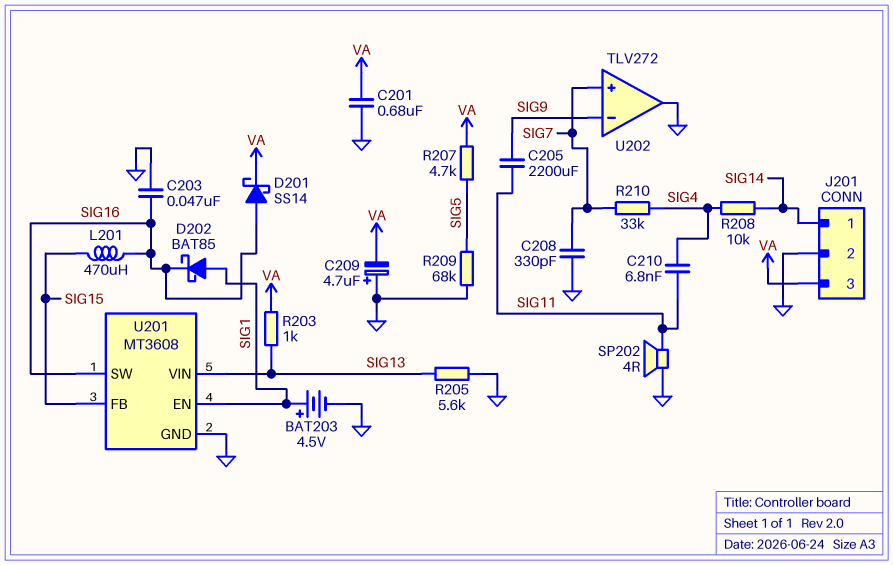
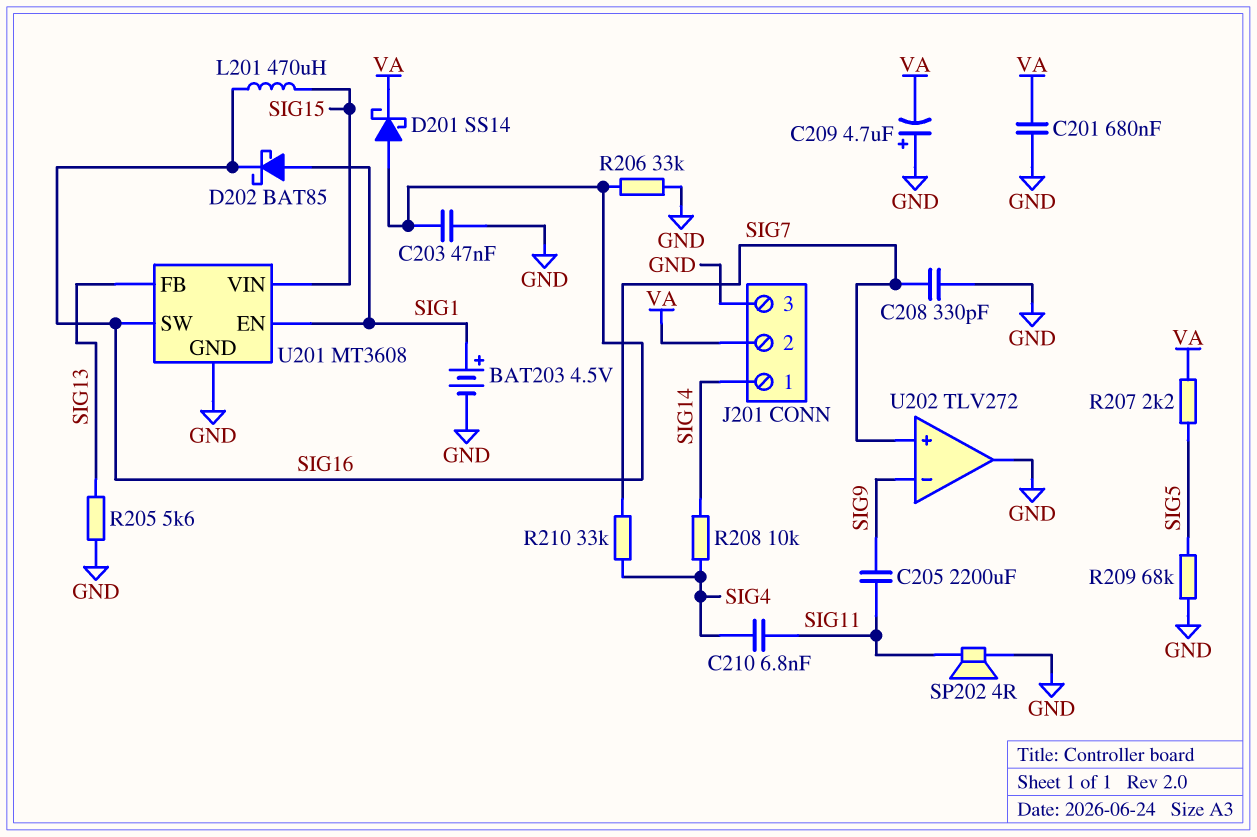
J201 pin 2: GND -> VA
J201 pin 3: VA -> GND
R203: 1k (SIG13, VA) -> none
R206: none -> 33k (GND, SIG16)
R207: 4.7k (SIG5, VA) -> 2.2k (SIG5, VA)
U201 pin FB: SIG15 -> SIG13
U201 pin VIN: SIG13 -> SIG15

